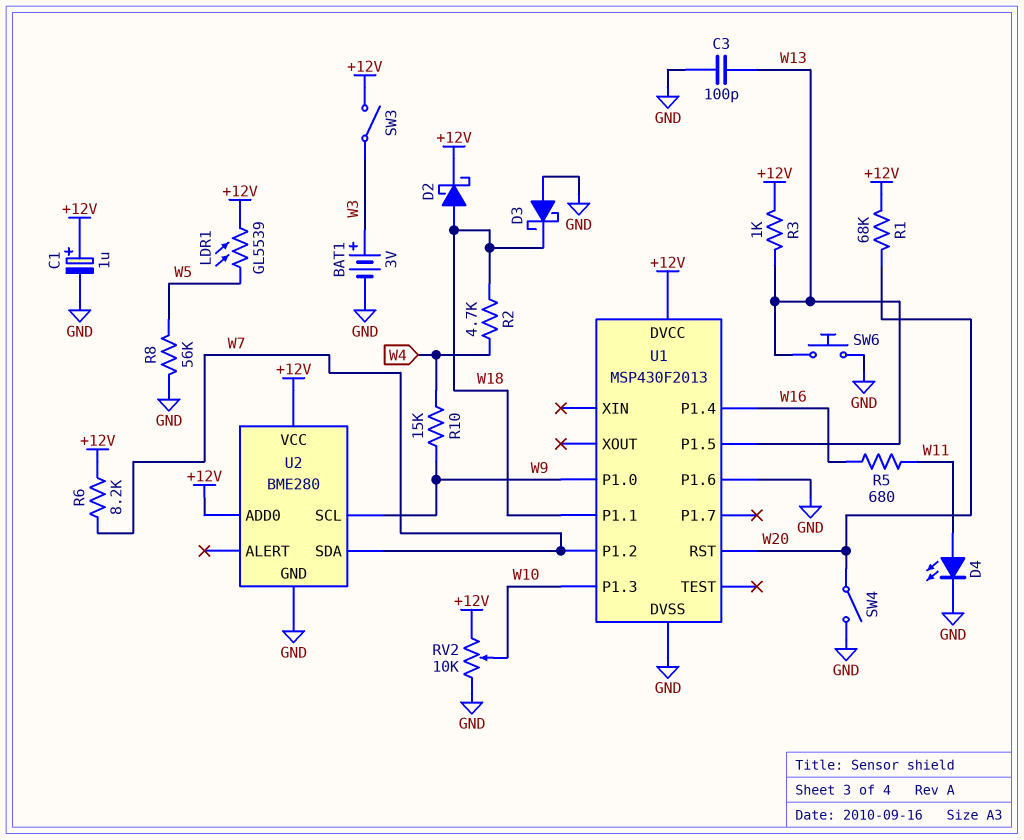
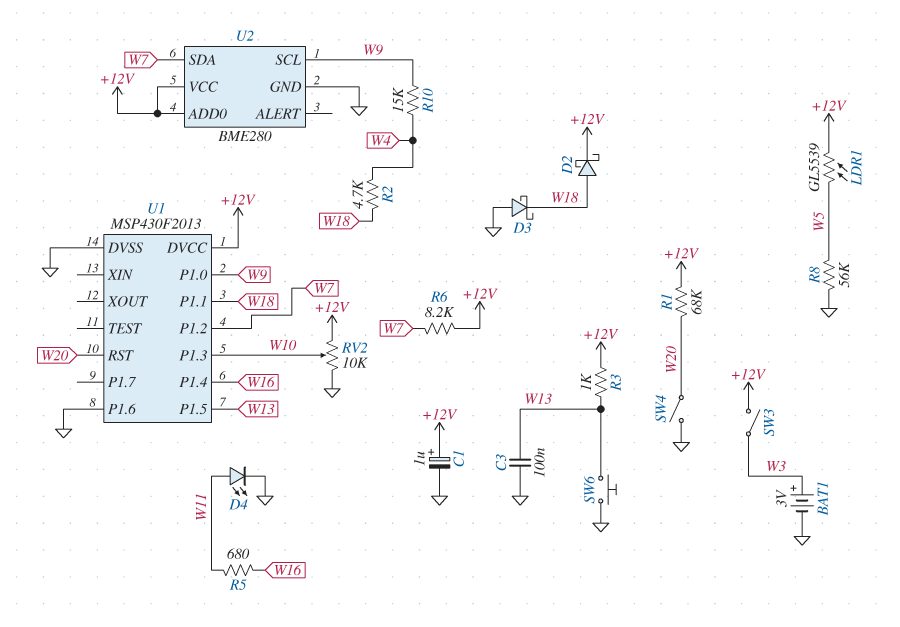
C3: 100pF (GND, W13) -> 100nF (GND, W13)

